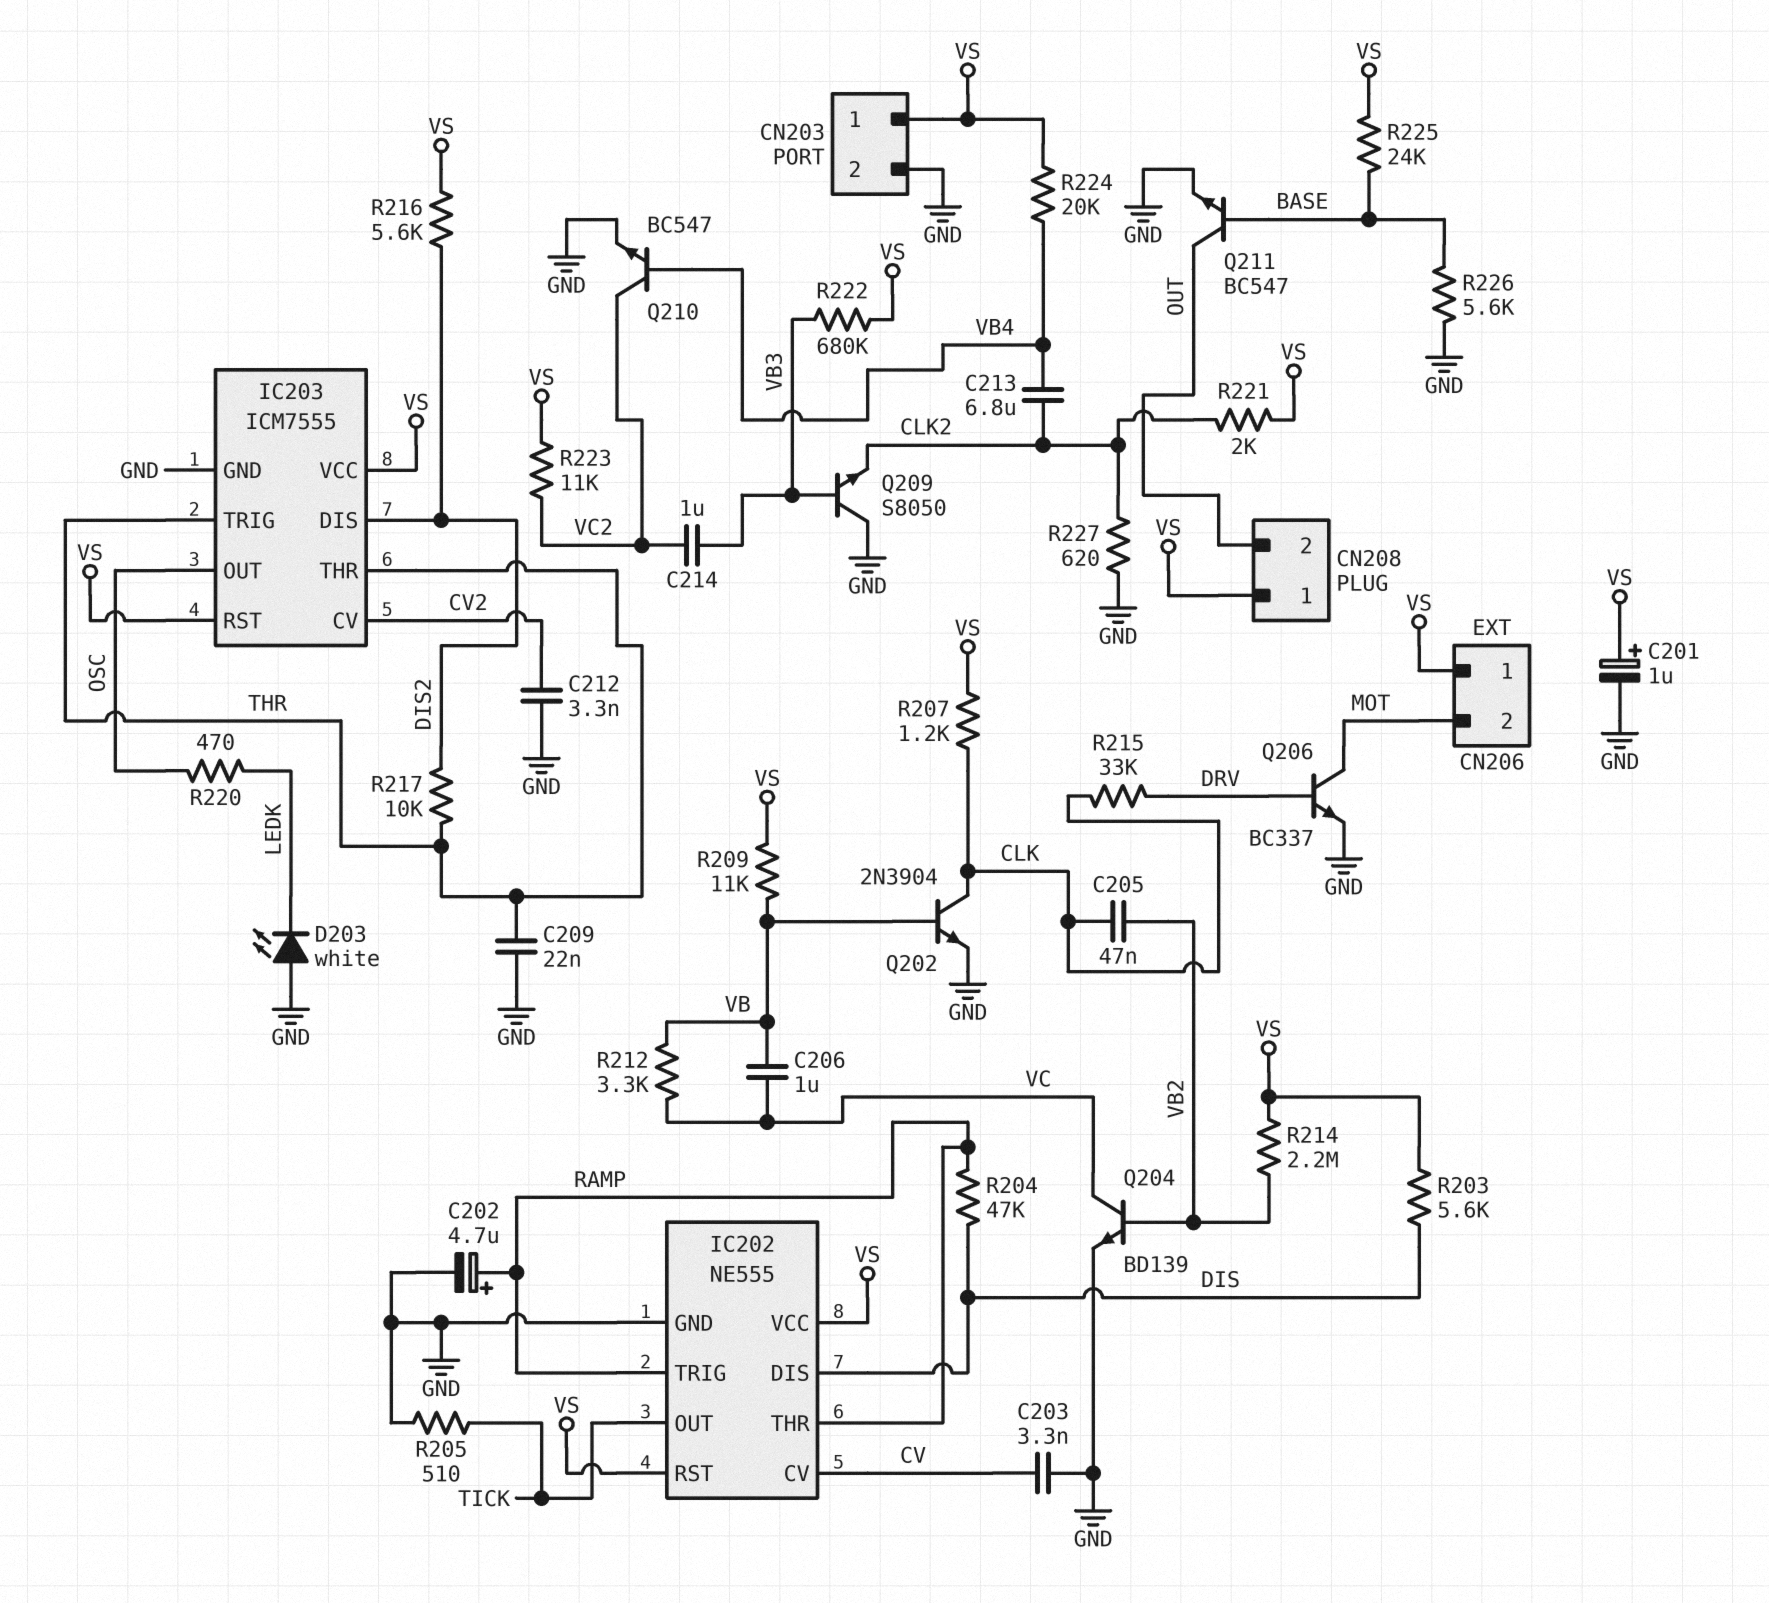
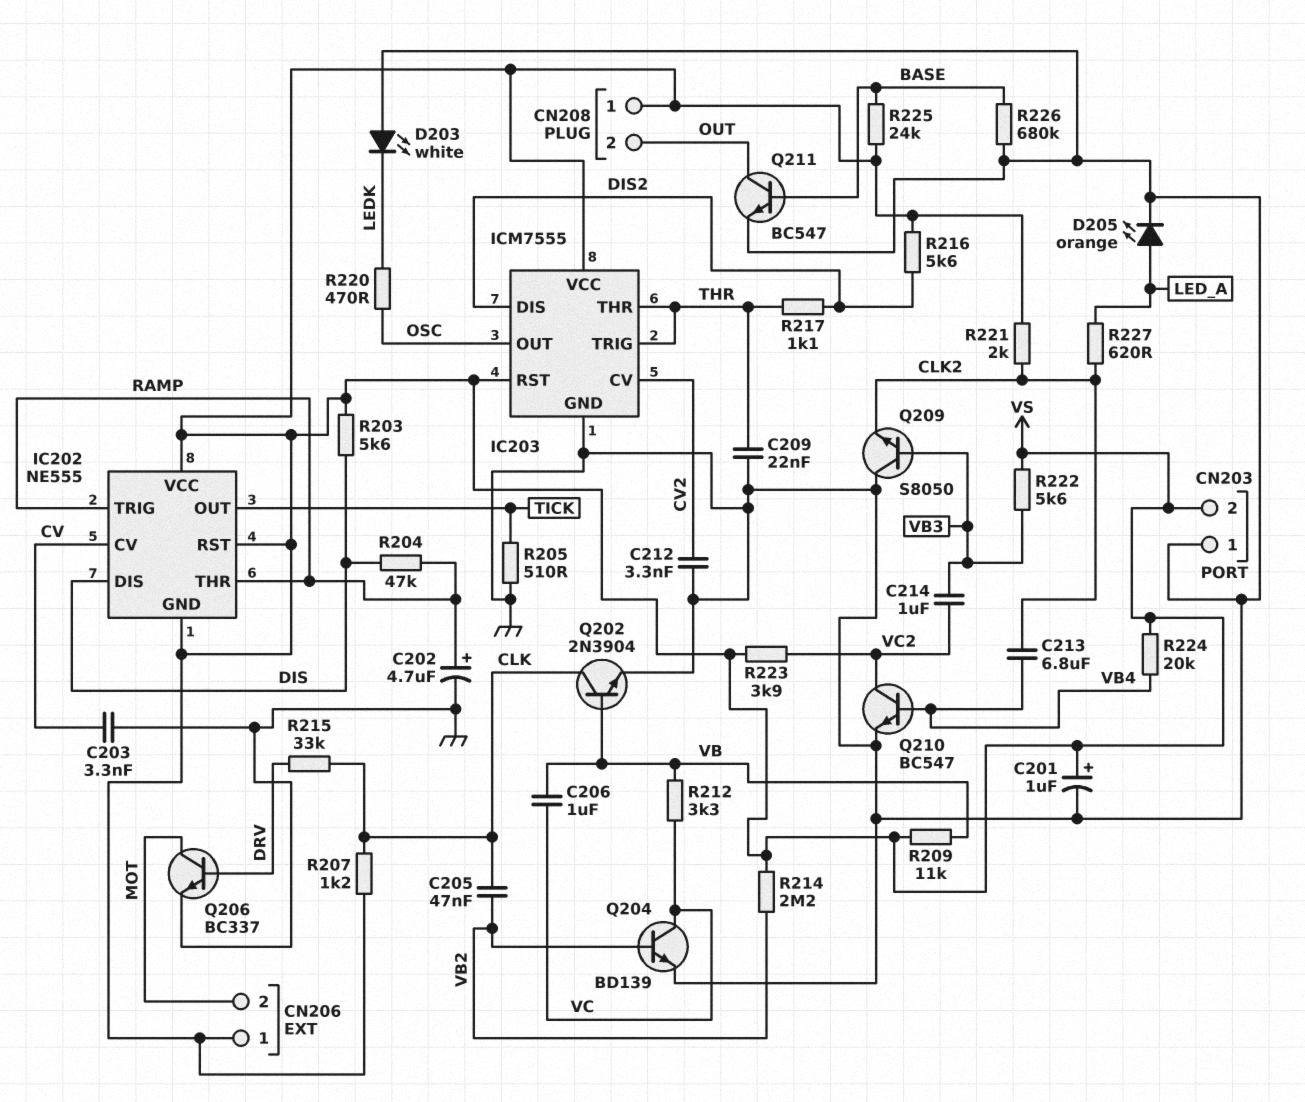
CN203 pin 1: VS -> GND
CN203 pin 2: GND -> VS
D205: none -> LED orange (A LED_A, K GND)
IC202 pin GND: GND -> VS
R217: 10k (DIS2, THR) -> 1.1k (DIS2, THR)
R222: 680k (VB3, VS) -> 5.6k (VB3, VS)
R223: 11k (VC2, VS) -> 3.9k (VC2, VS)
R226: 5.6k (BASE, GND) -> 680k (BASE, GND)
R227: 620 (CLK2, GND) -> 620 (CLK2, LED_A)

